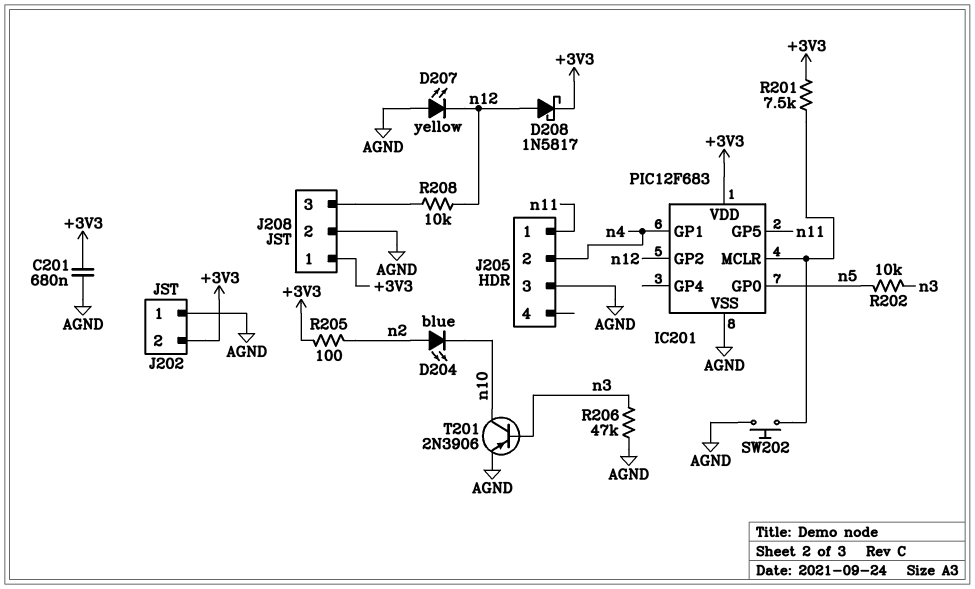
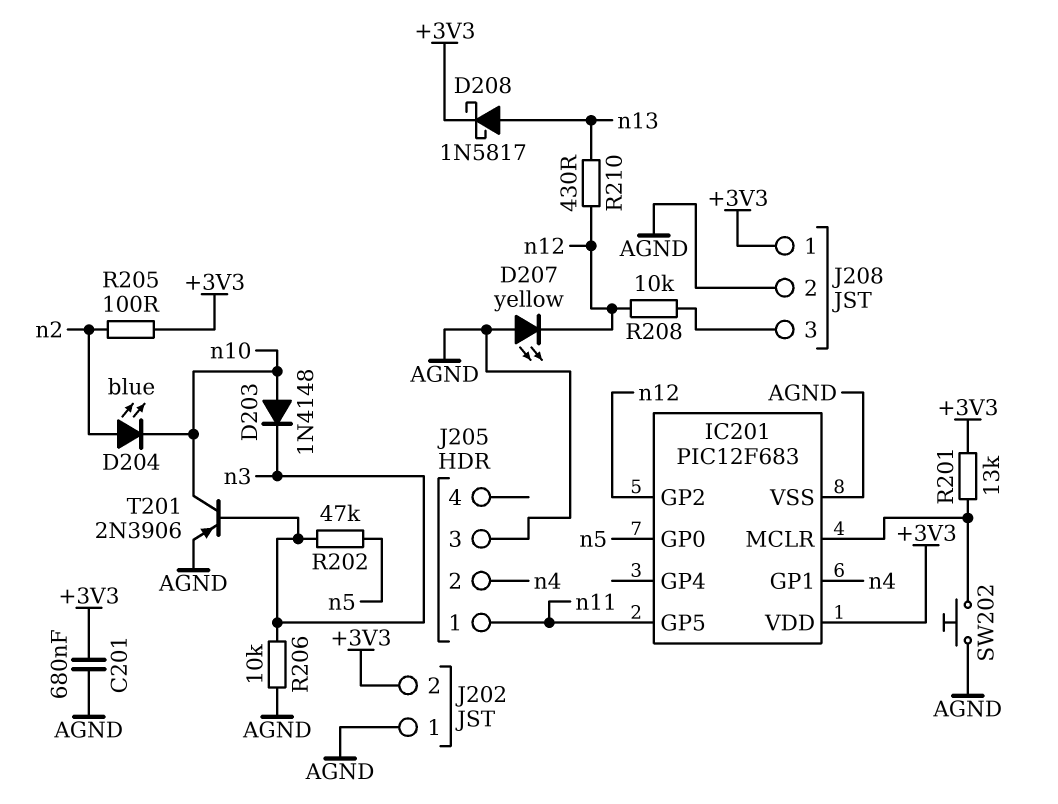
D203: none -> diode 1N4148 (A n10, K n3)
D208: schottky 1N5817 (A n12, K +3V3) -> schottky 1N5817 (A n13, K +3V3)
R201: 7.5k (+3V3, IC201/MCLR) -> 13k (+3V3, IC201/MCLR)
R202: 10k (n3, n5) -> 47k (n3, n5)
R206: 47k (AGND, n3) -> 10k (AGND, n3)
R210: none -> 430 (n12, n13)

